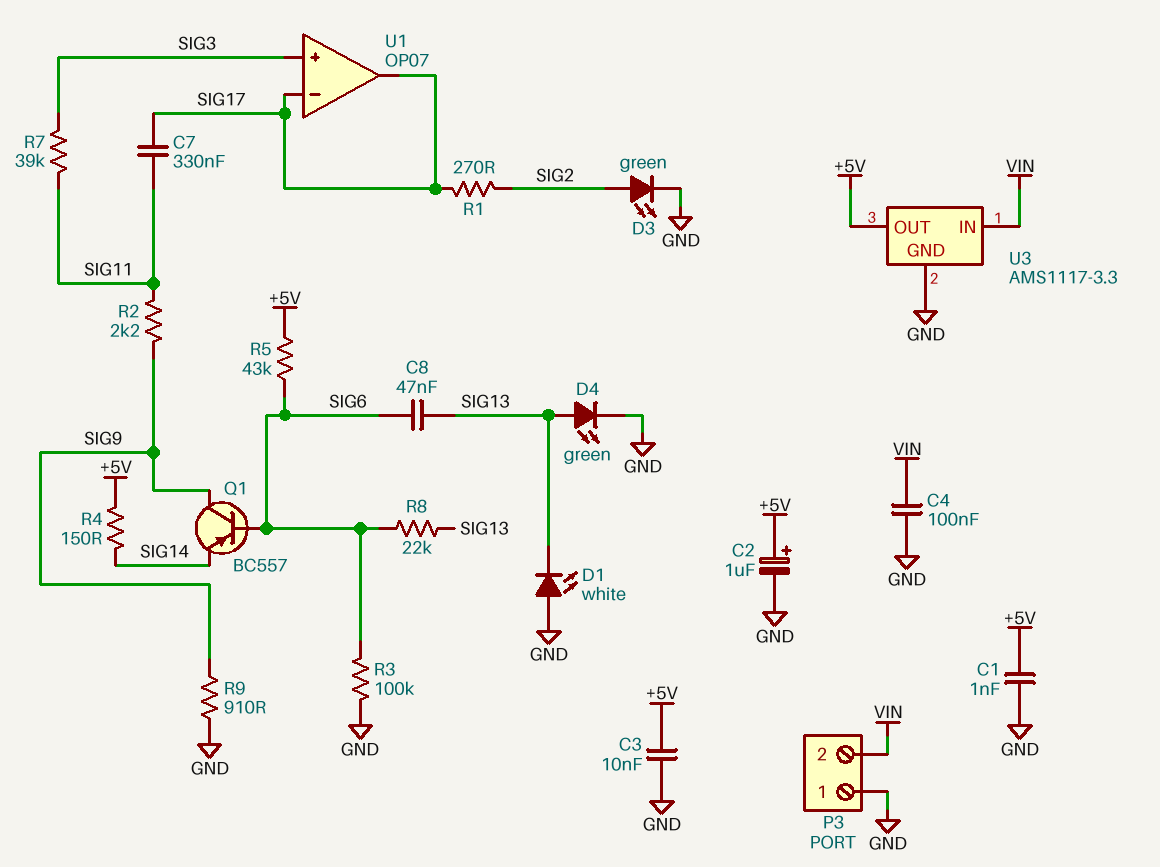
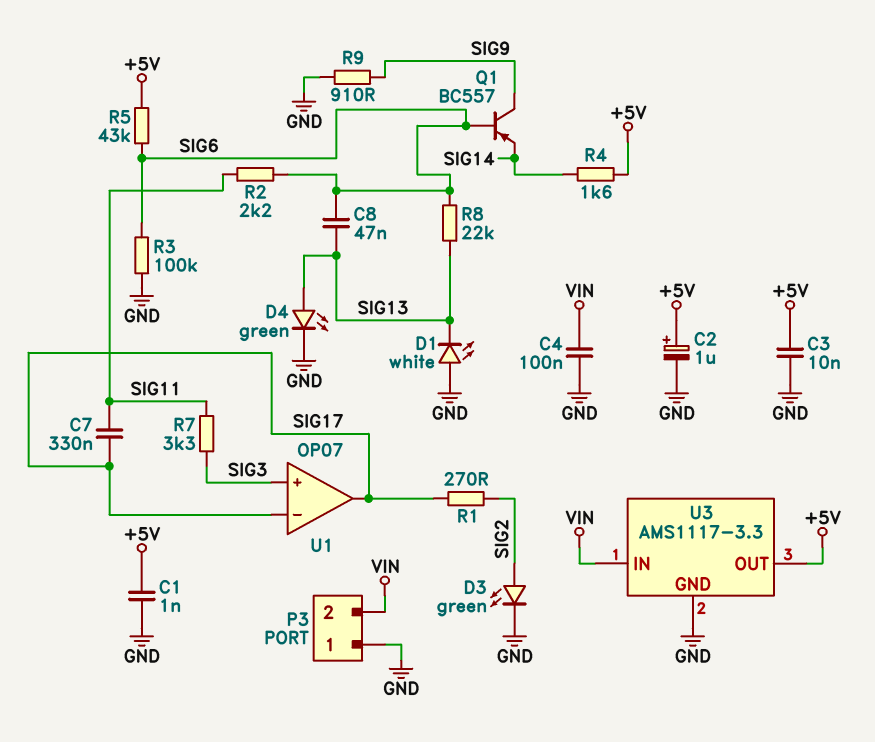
R2: 2.2k (SIG9, SIG11) -> 2.2k (SIG6, SIG11)
R4: 150 (+5V, SIG14) -> 1.6k (+5V, SIG14)
R7: 39k (SIG3, SIG11) -> 3.3k (SIG3, SIG11)

